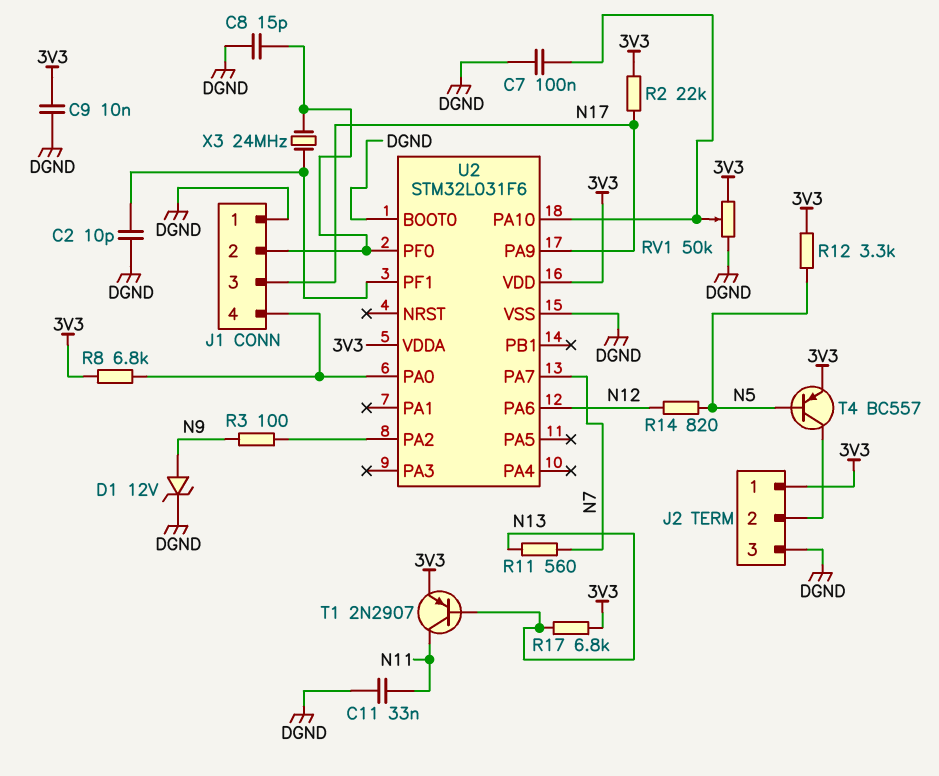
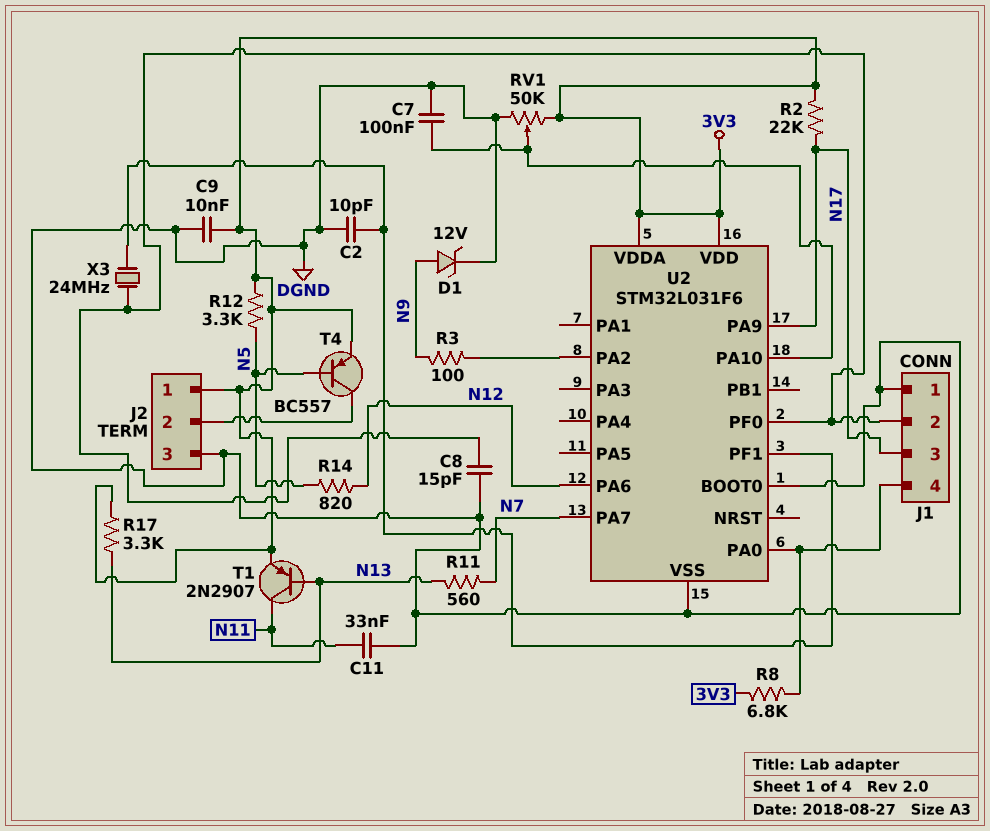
R17: 6.8k (3V3, N13) -> 3.3k (3V3, N13)

